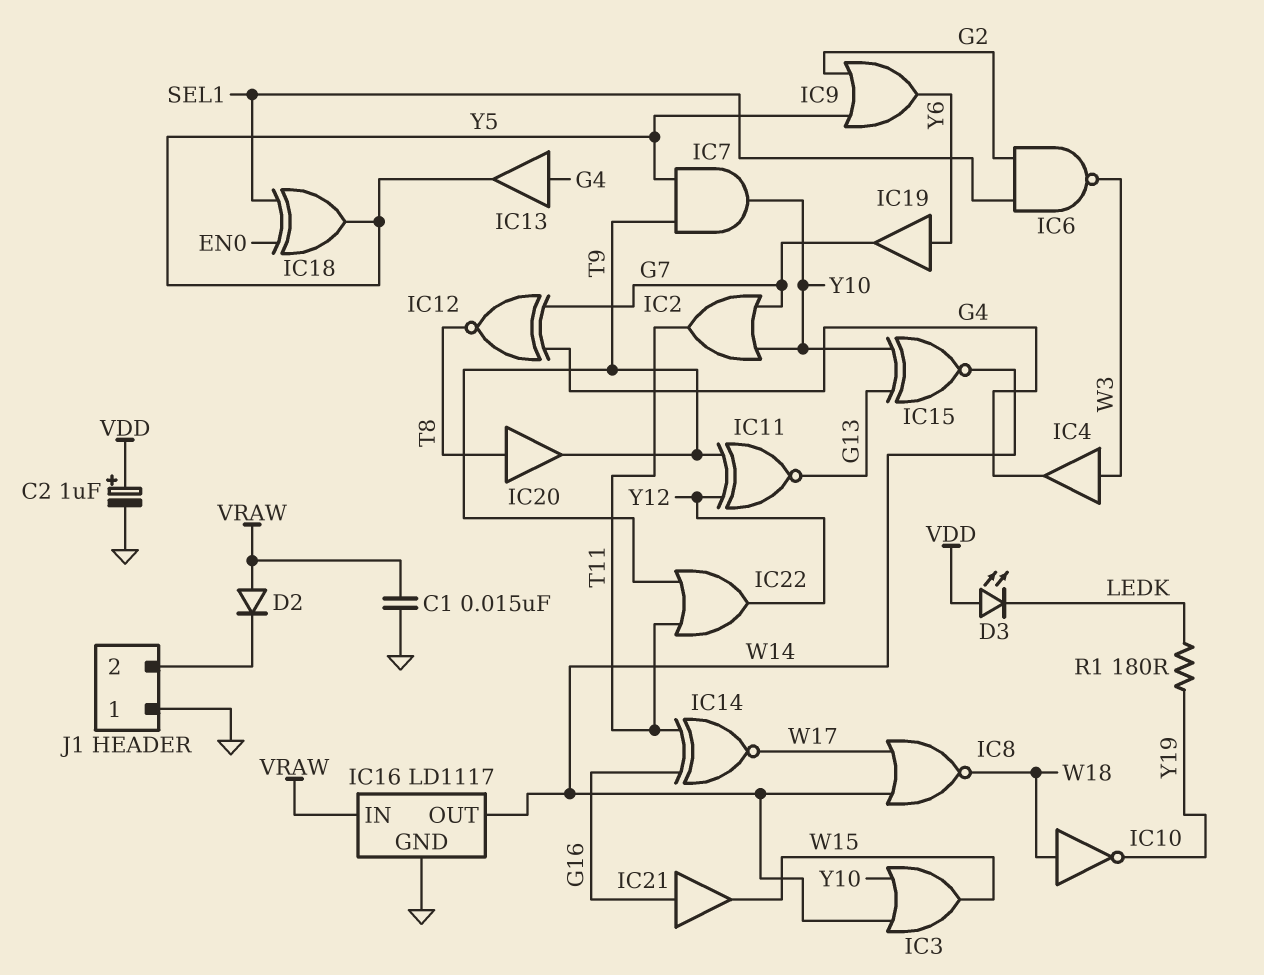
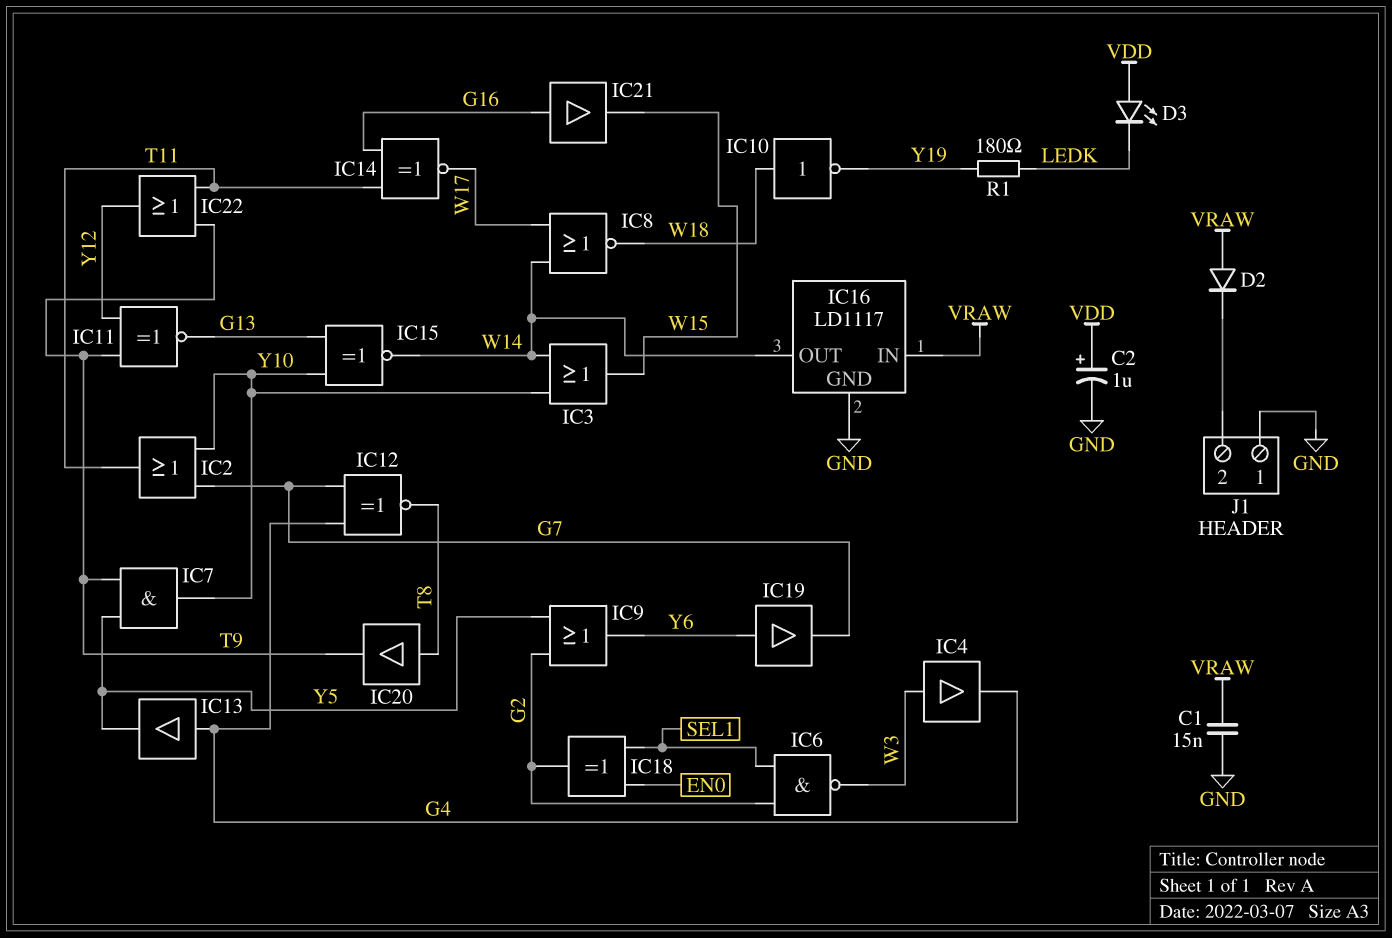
IC18: XOR (in EN0, in SEL1, out Y5) -> XOR (in EN0, in SEL1, out G2)

